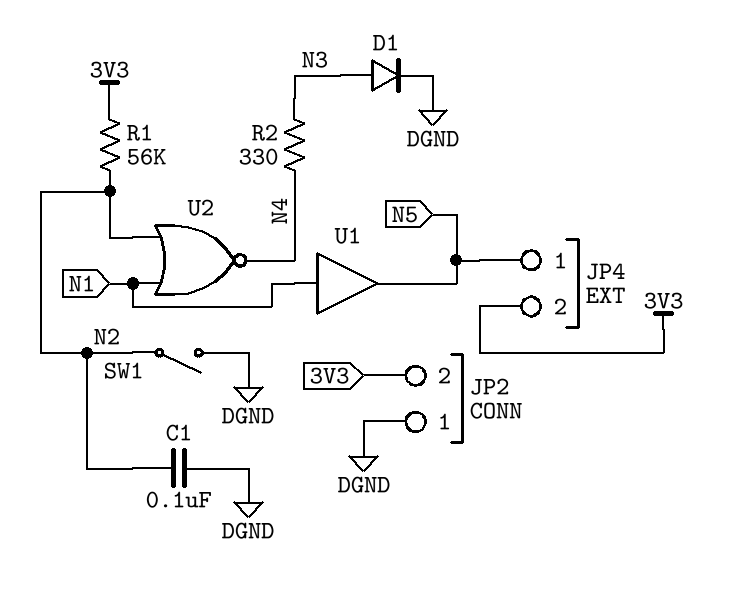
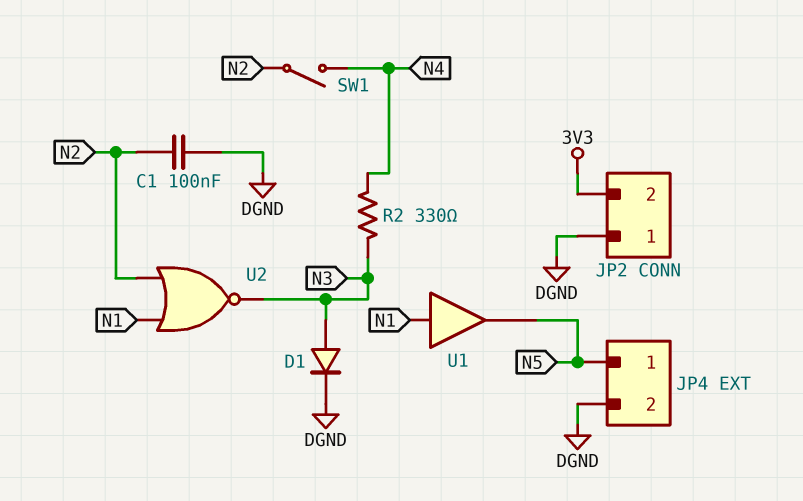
JP4 pin 2: 3V3 -> DGND
R1: 56k (3V3, N2) -> none
SW1: switch (DGND, N2) -> switch (N2, N4)
U2: NOR (in N1, in N2, out N4) -> NOR (in N1, in N2, out N3)

